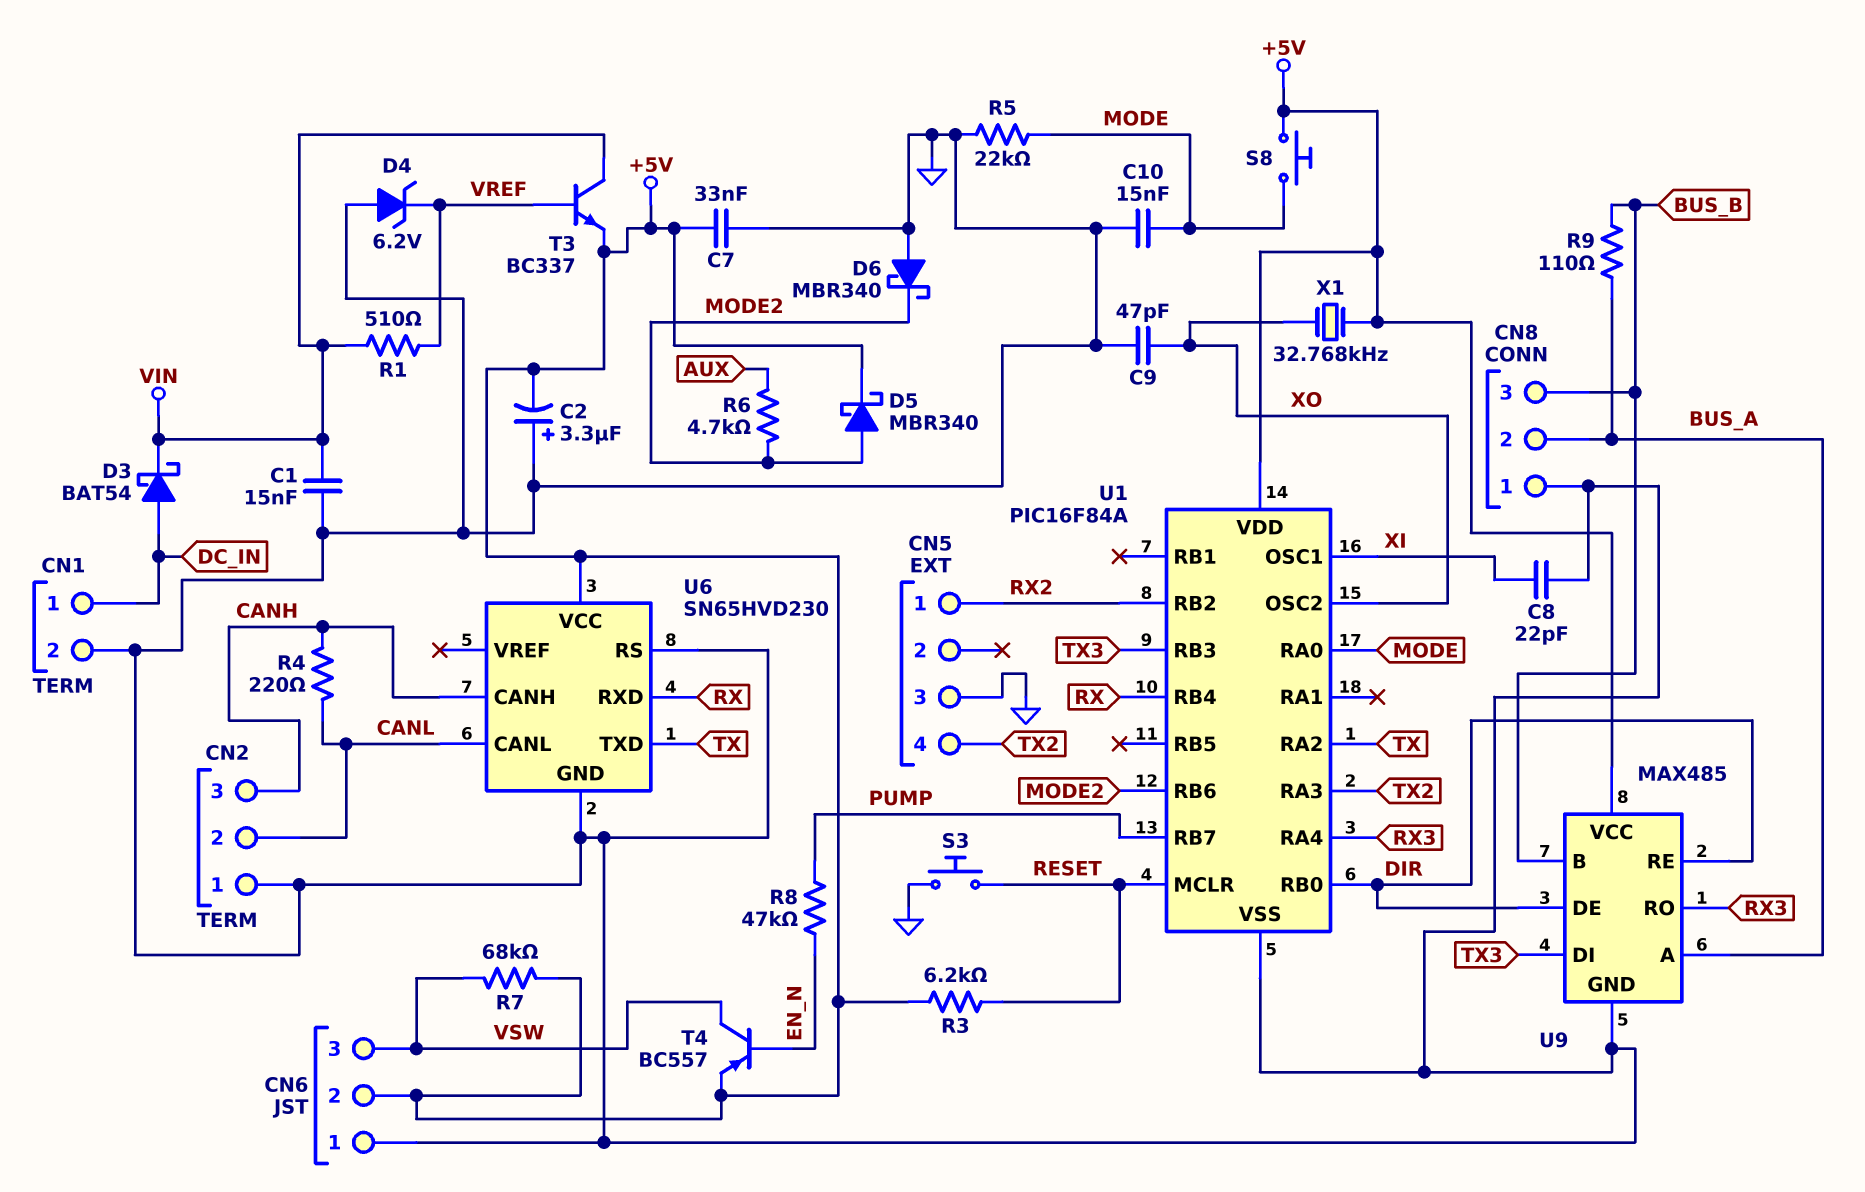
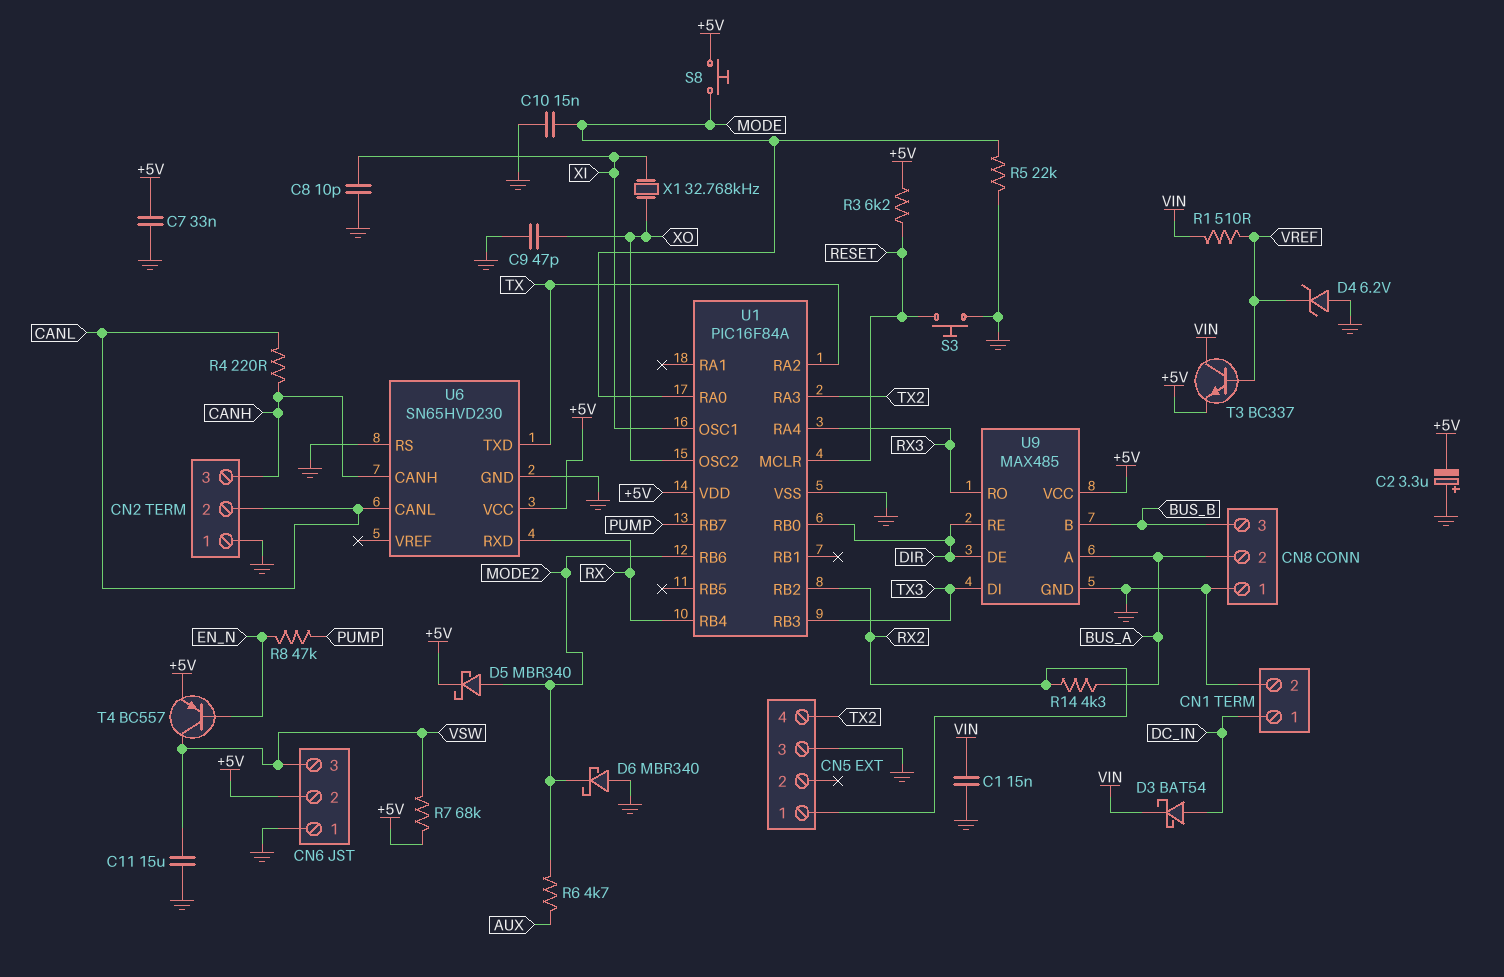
C8: 22pF (GND, XI) -> 10pF (GND, XI)
C11: none -> 15uF (GND, VSW)
R9: 110 (BUS_A, BUS_B) -> none
R14: none -> 4.3k (BUS_A, RX2)
X1: 32.768kHz (+5V, XO) -> 32.768kHz (XI, XO)

